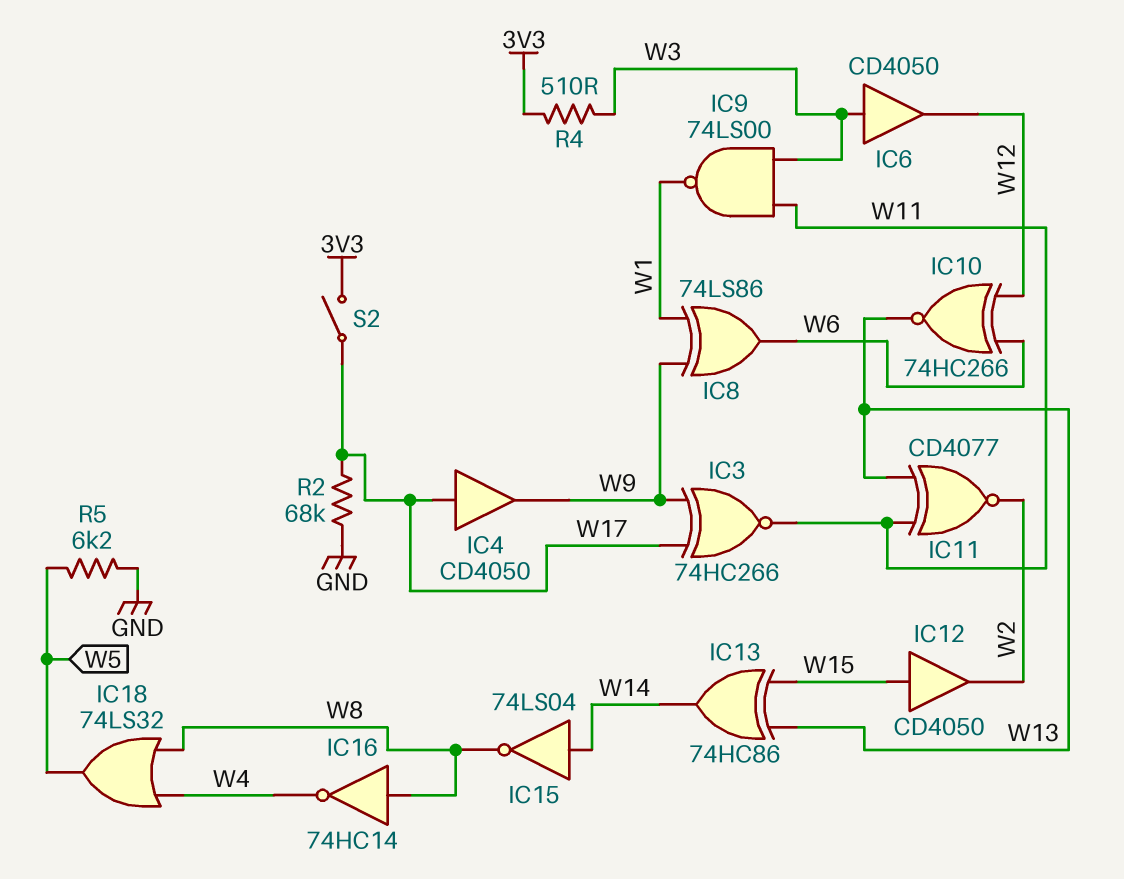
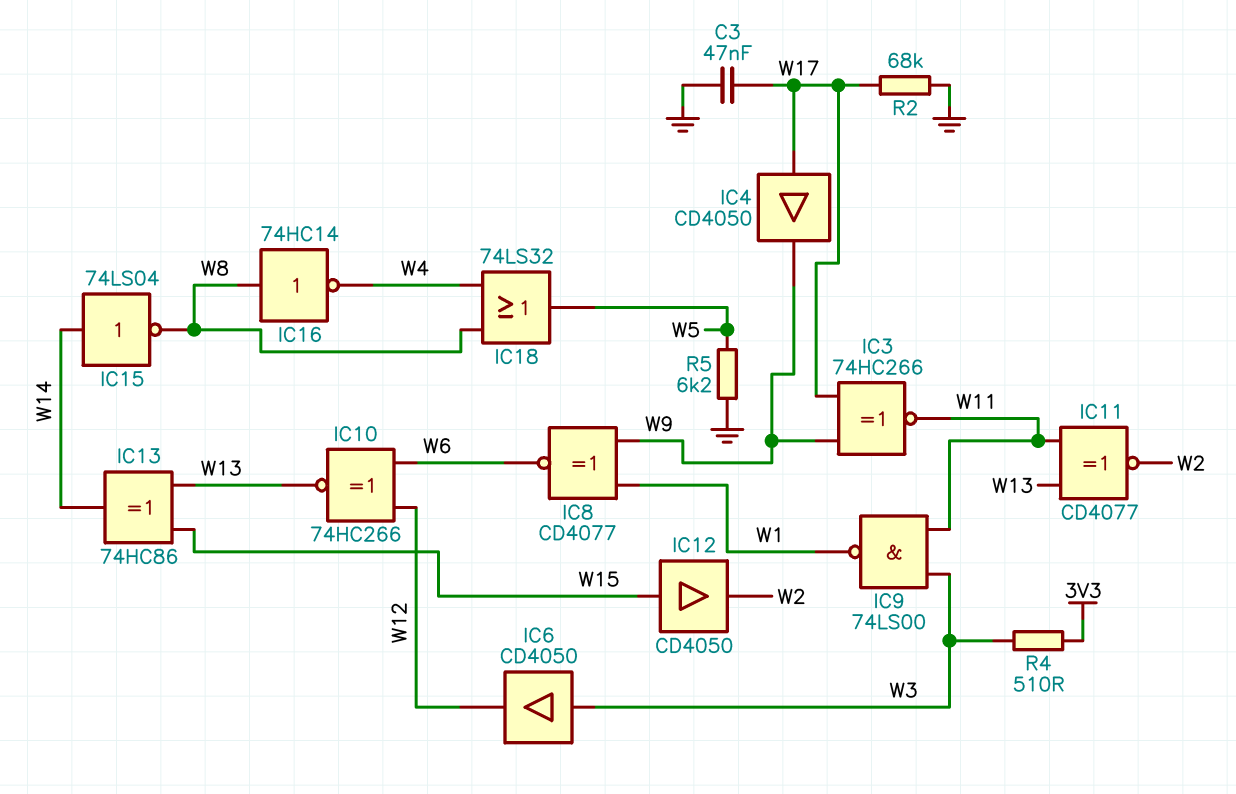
C3: none -> 47nF (GND, W17)
IC8: XOR 74LS86 (in W1, in W9, out W6) -> XNOR CD4077 (in W1, in W9, out W6)
S2: switch (3V3, W17) -> none

